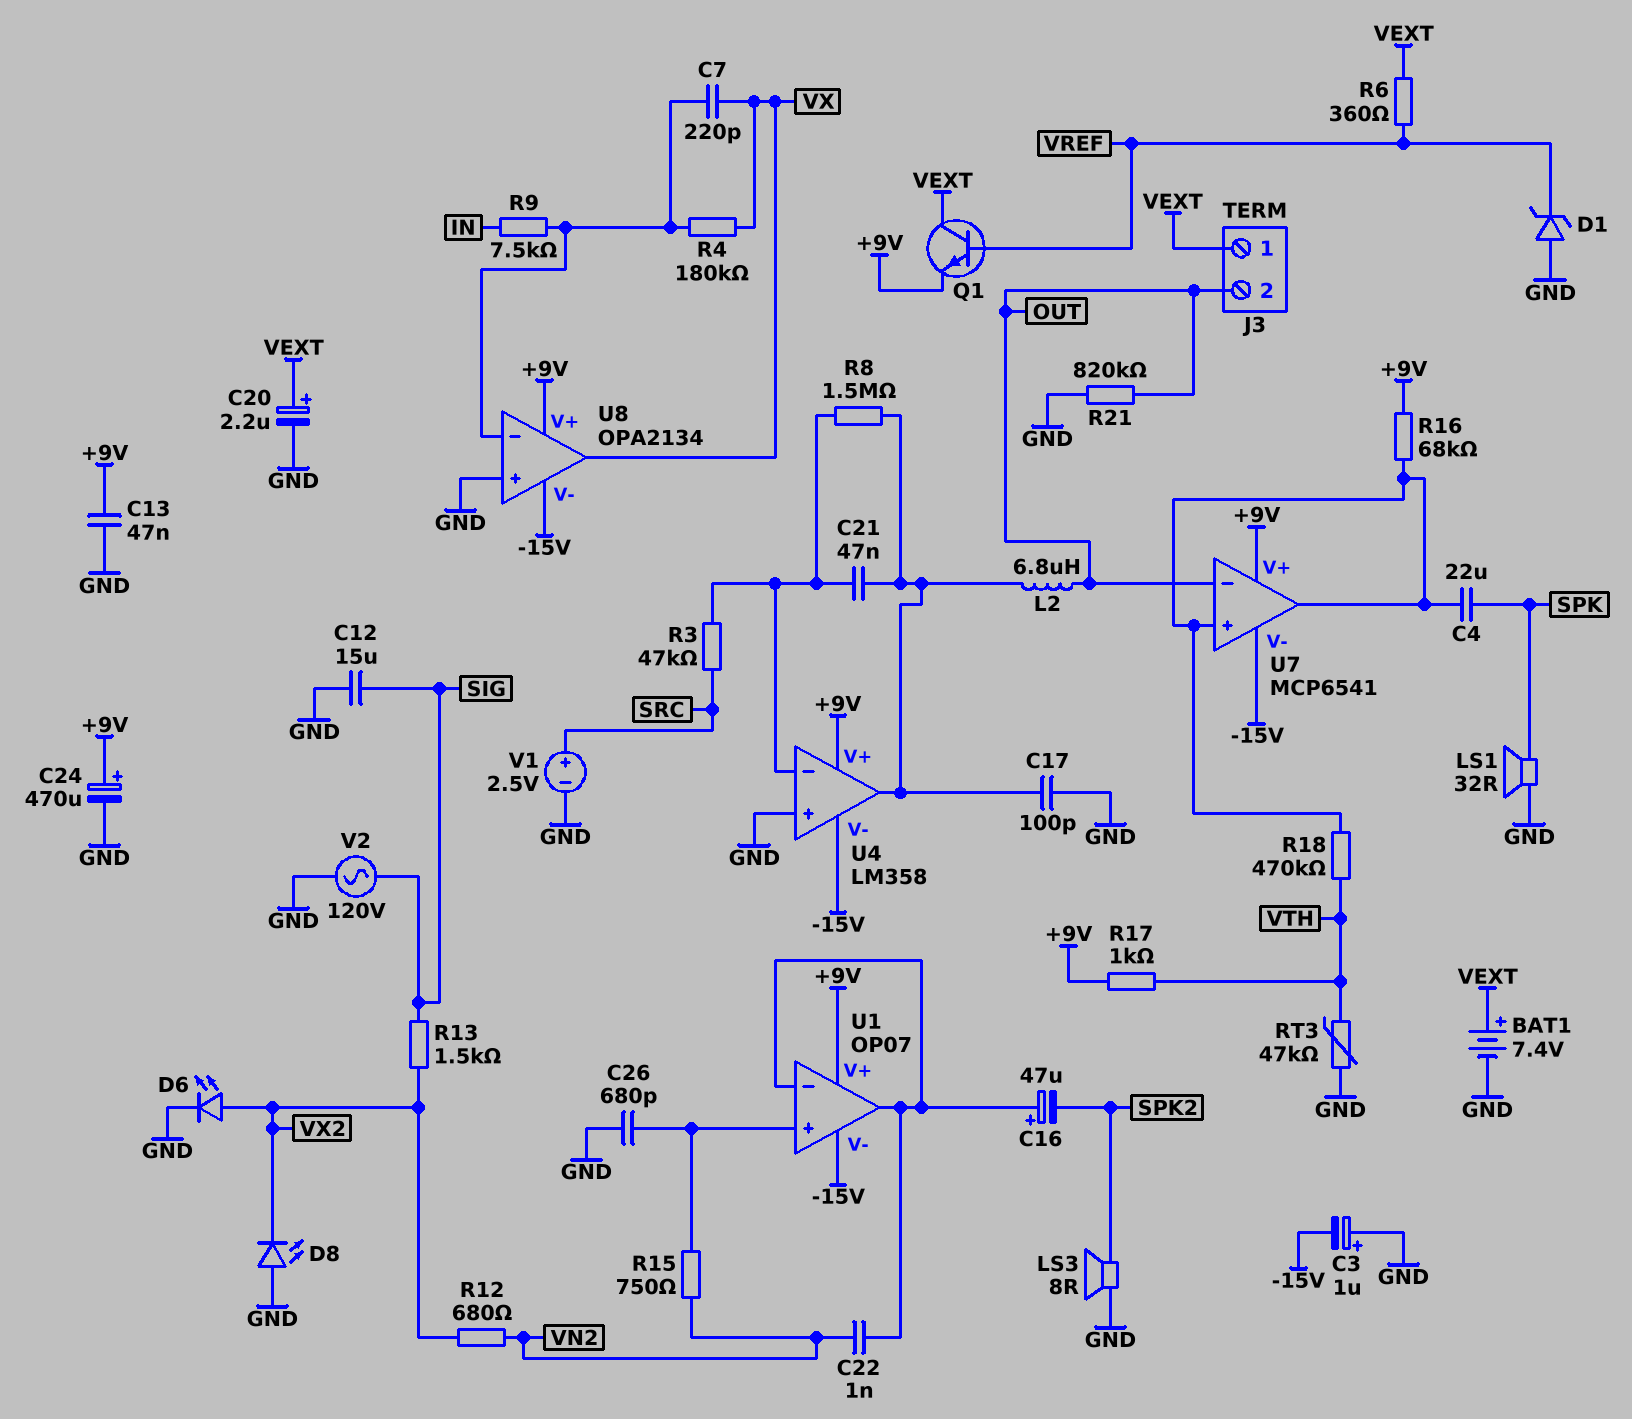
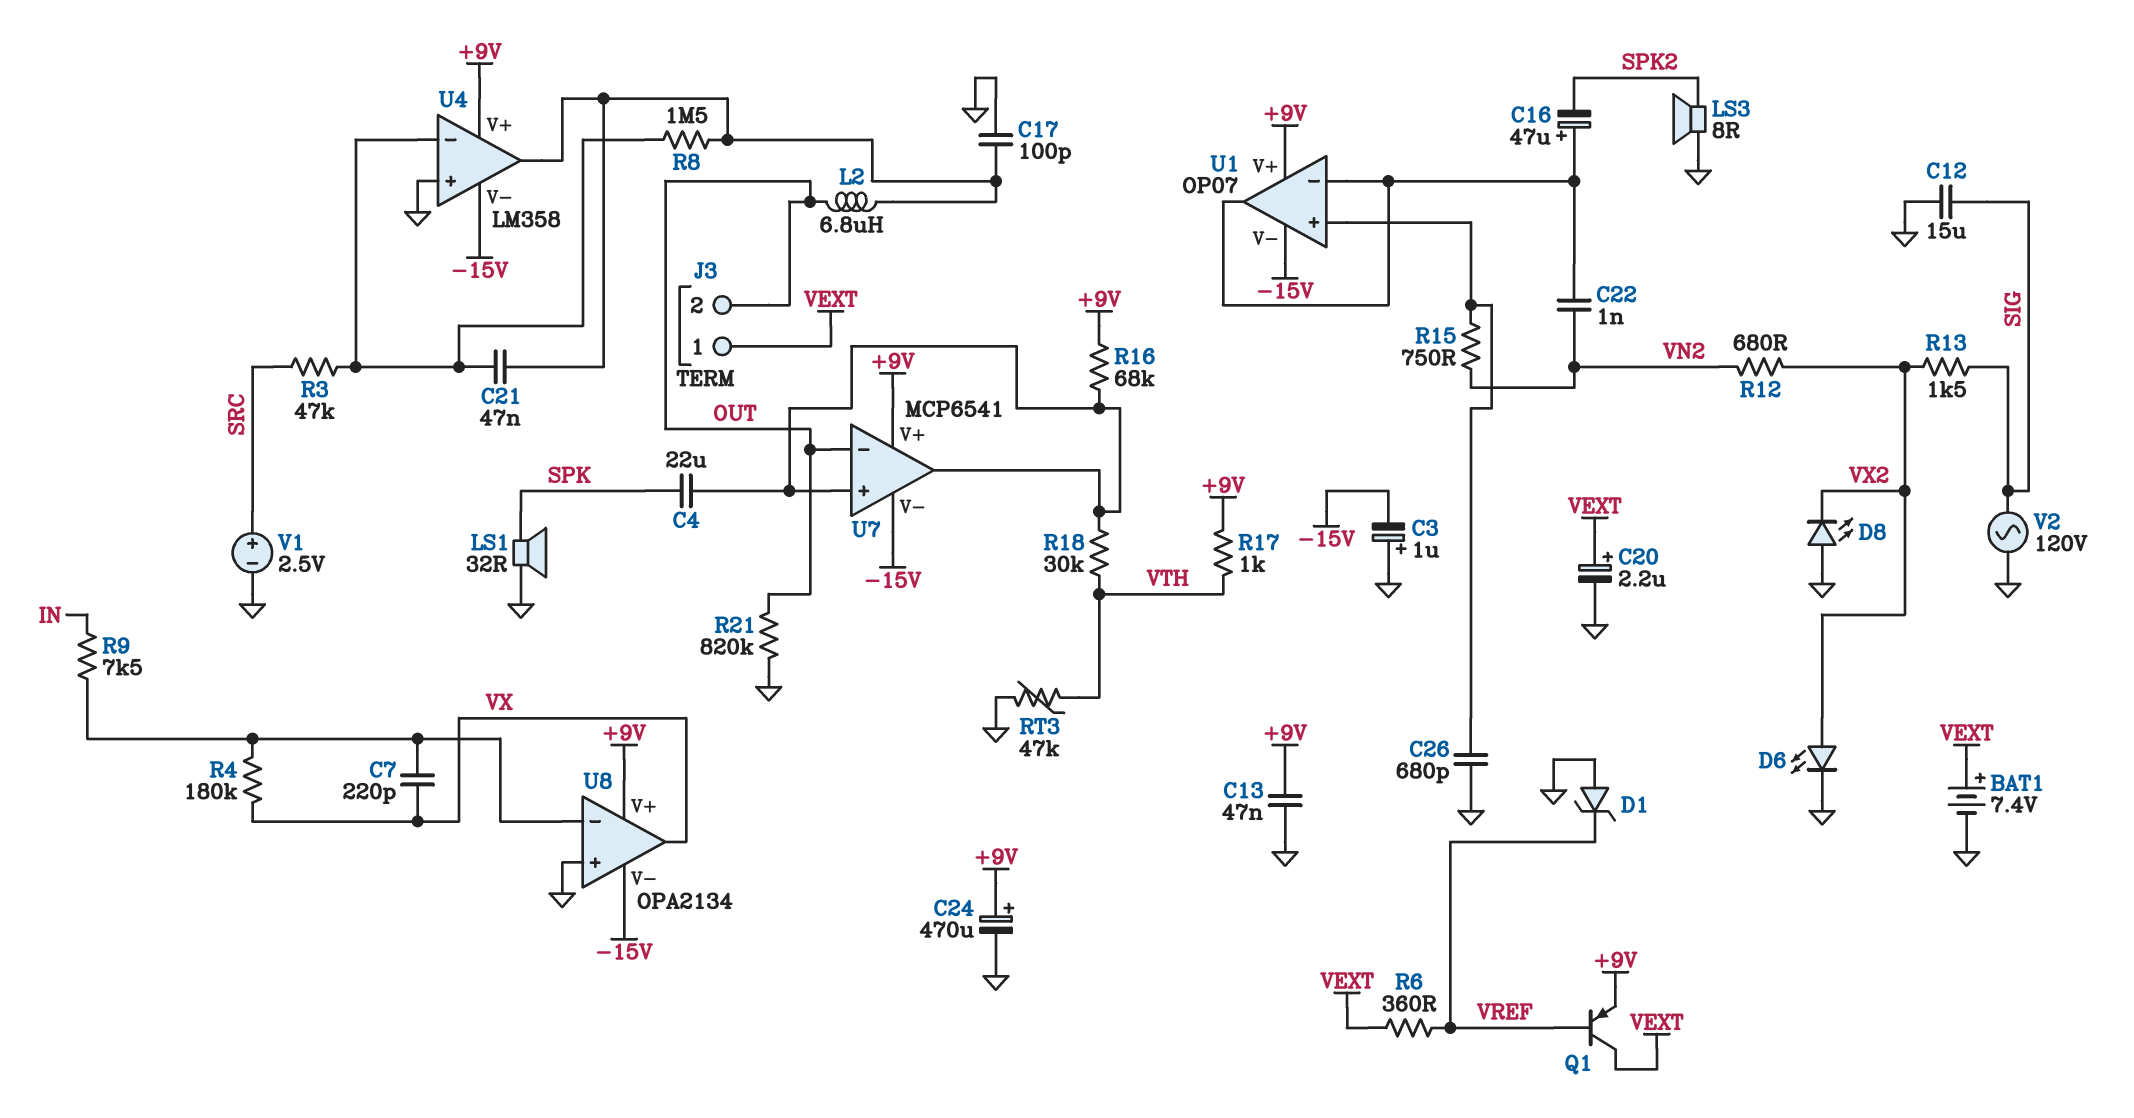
Q1: NPN (B VREF, C VEXT, E +9V) -> PNP (B VREF, C VEXT, E +9V)
R18: 470k (U7/in+, VTH) -> 30k (U7/in+, VTH)

